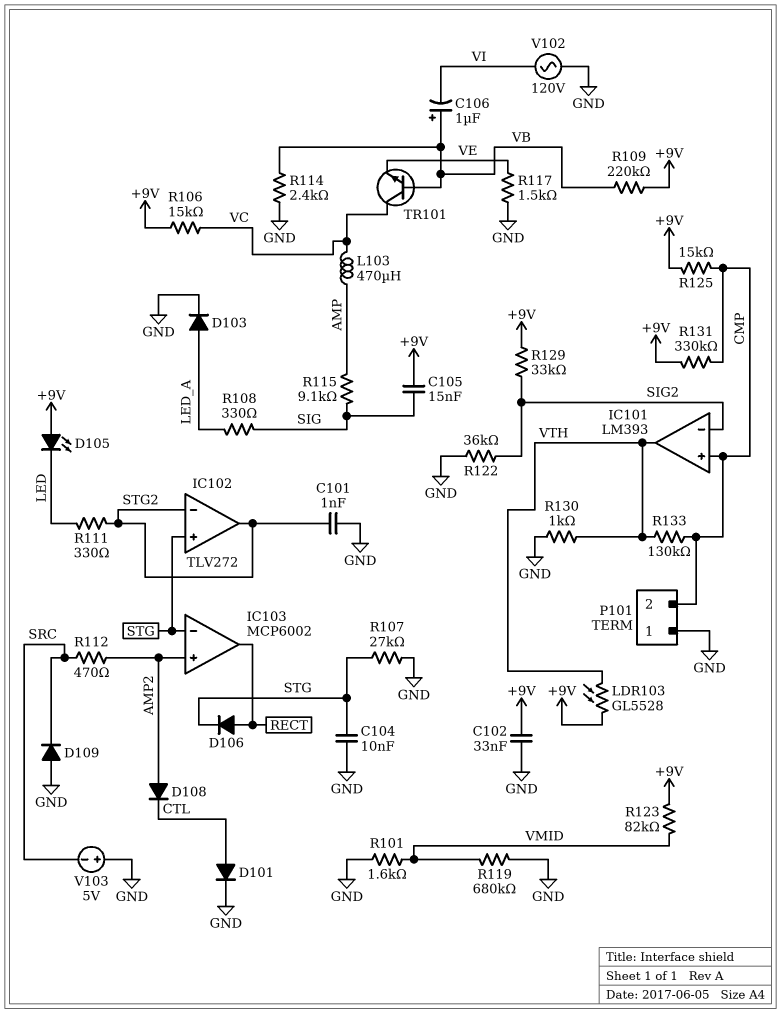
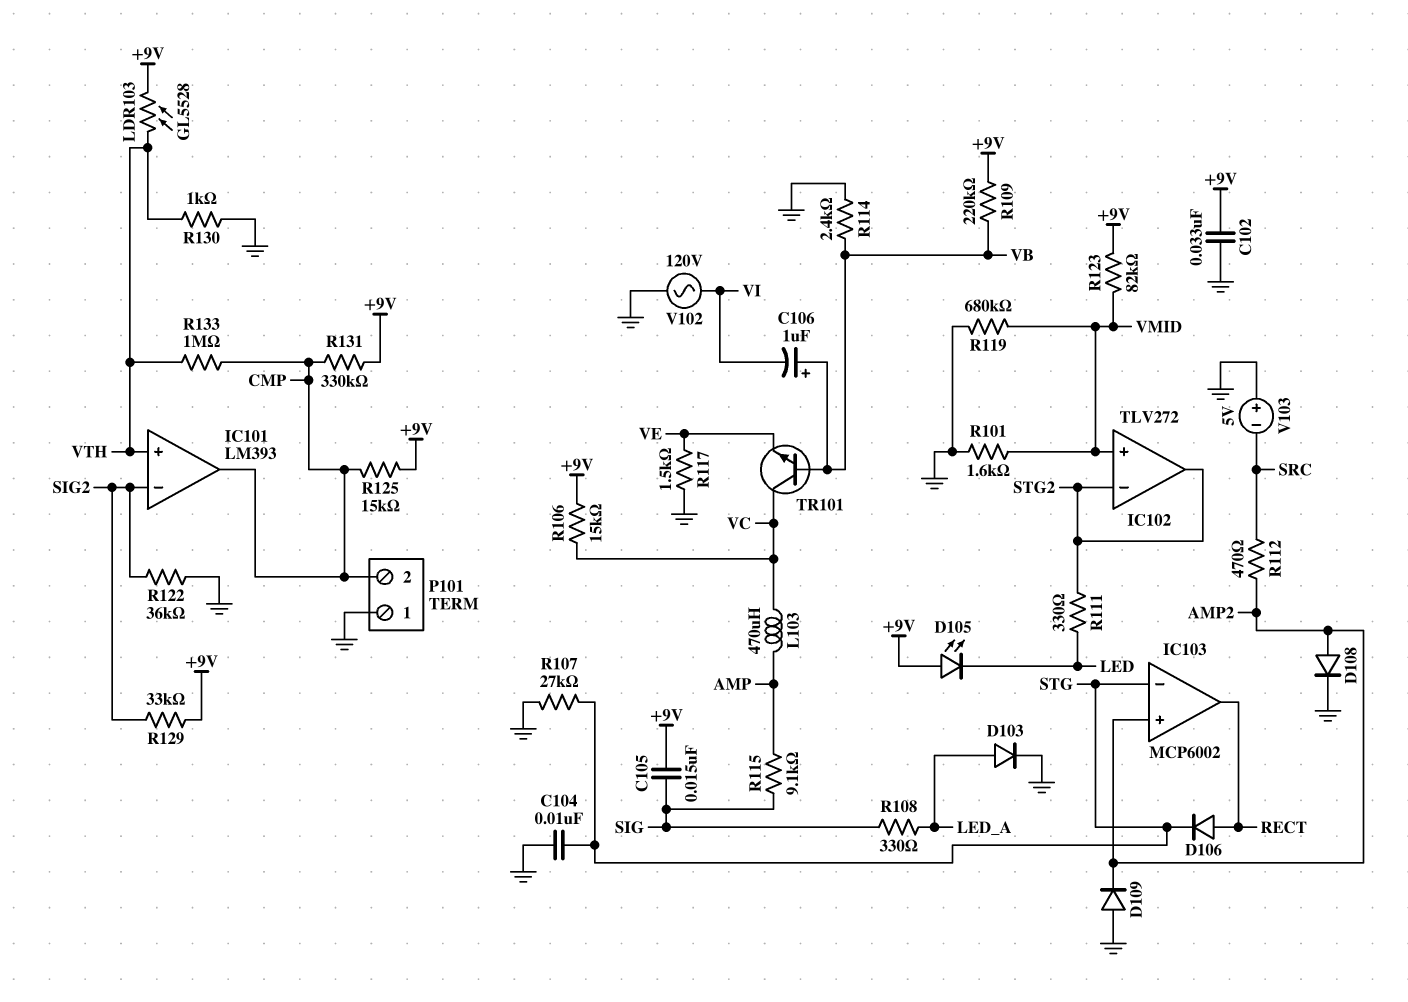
C101: 1nF (GND, STG2) -> none
D101: diode (A CTL, K GND) -> none
D108: diode (A AMP2, K CTL) -> diode (A AMP2, K GND)
D109: diode (A GND, K SRC) -> diode (A GND, K AMP2)
IC101 pin in+: CMP -> VTH
IC101 pin out: VTH -> CMP
IC102 pin in+: STG -> VMID
R133: 130k (CMP, VTH) -> 1M (CMP, VTH)

